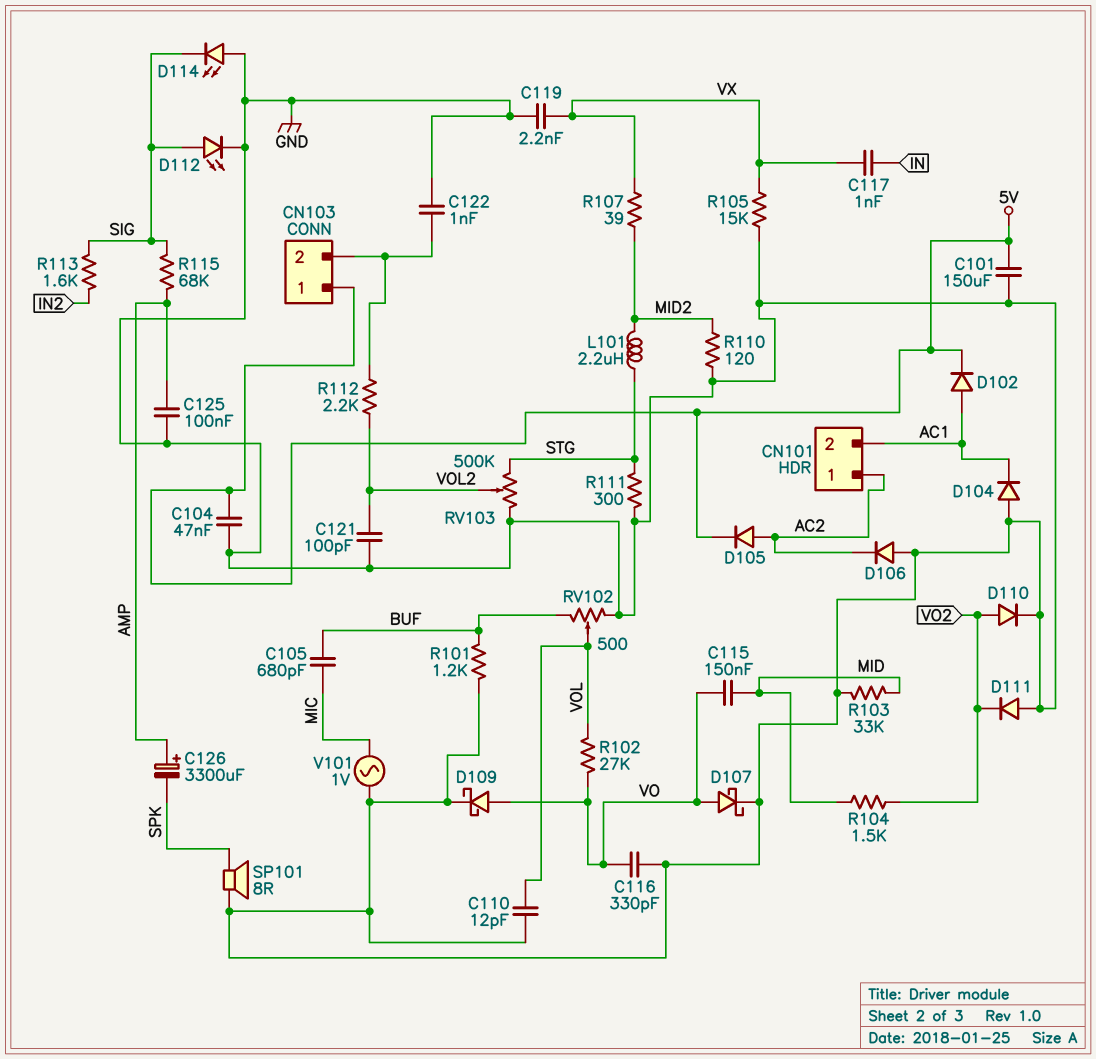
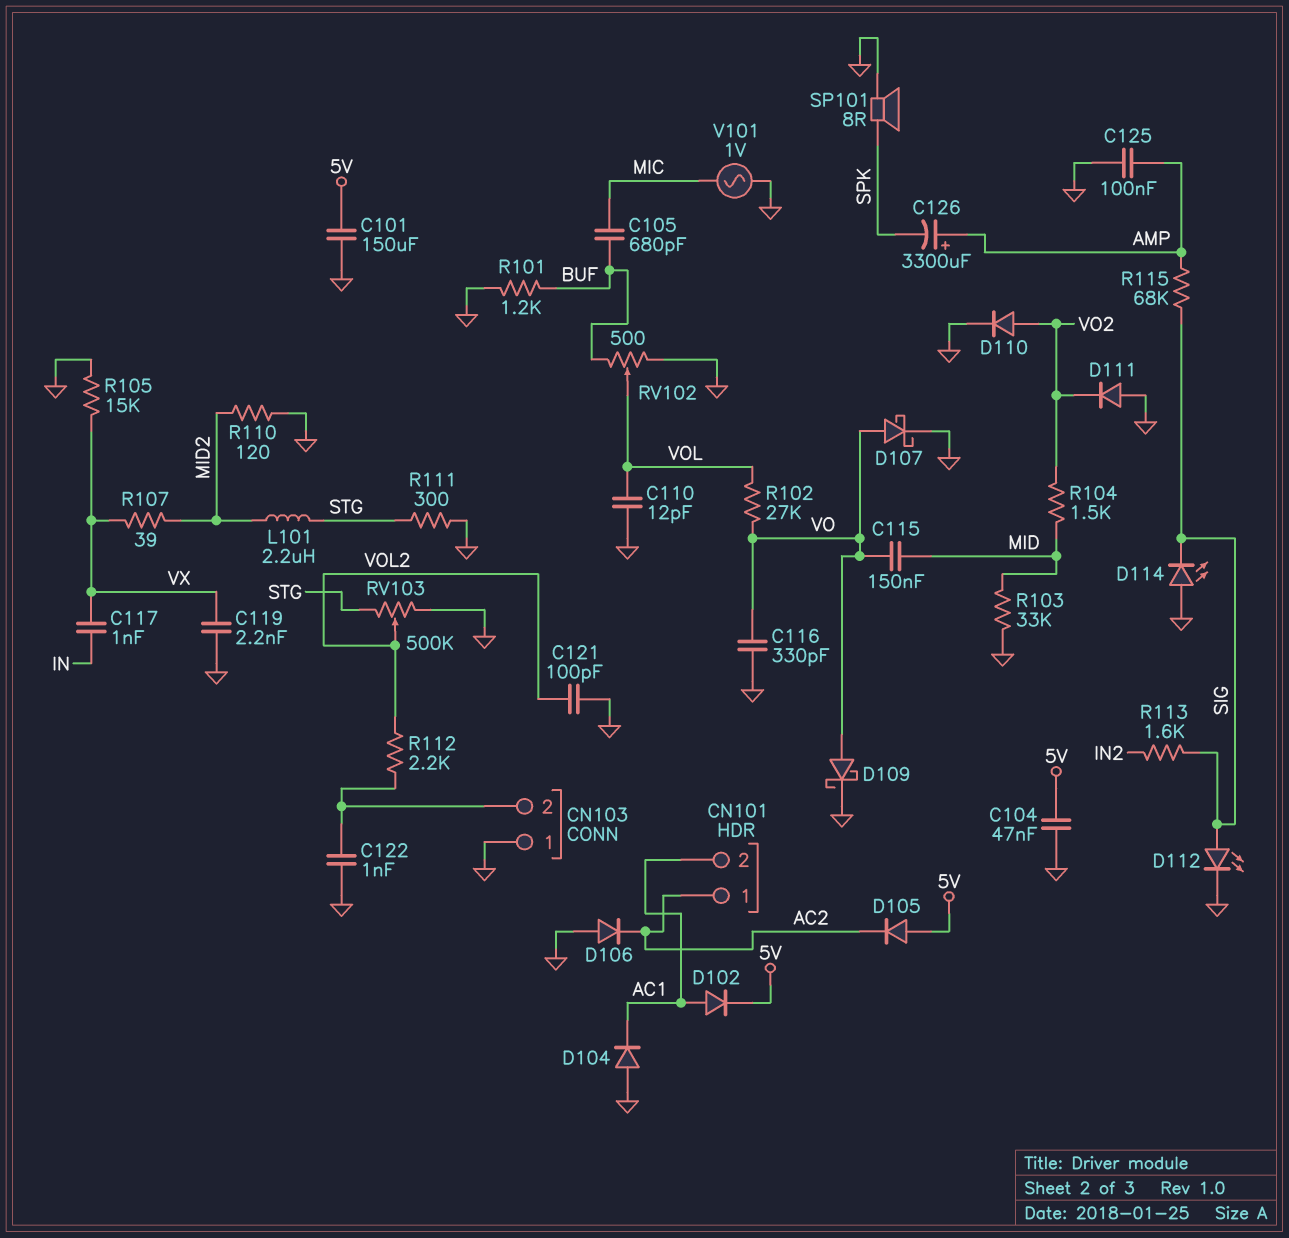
CN103 pin 1: 5V -> GND
D105: diode (A AC2, K 5V) -> diode (A 5V, K AC2)

